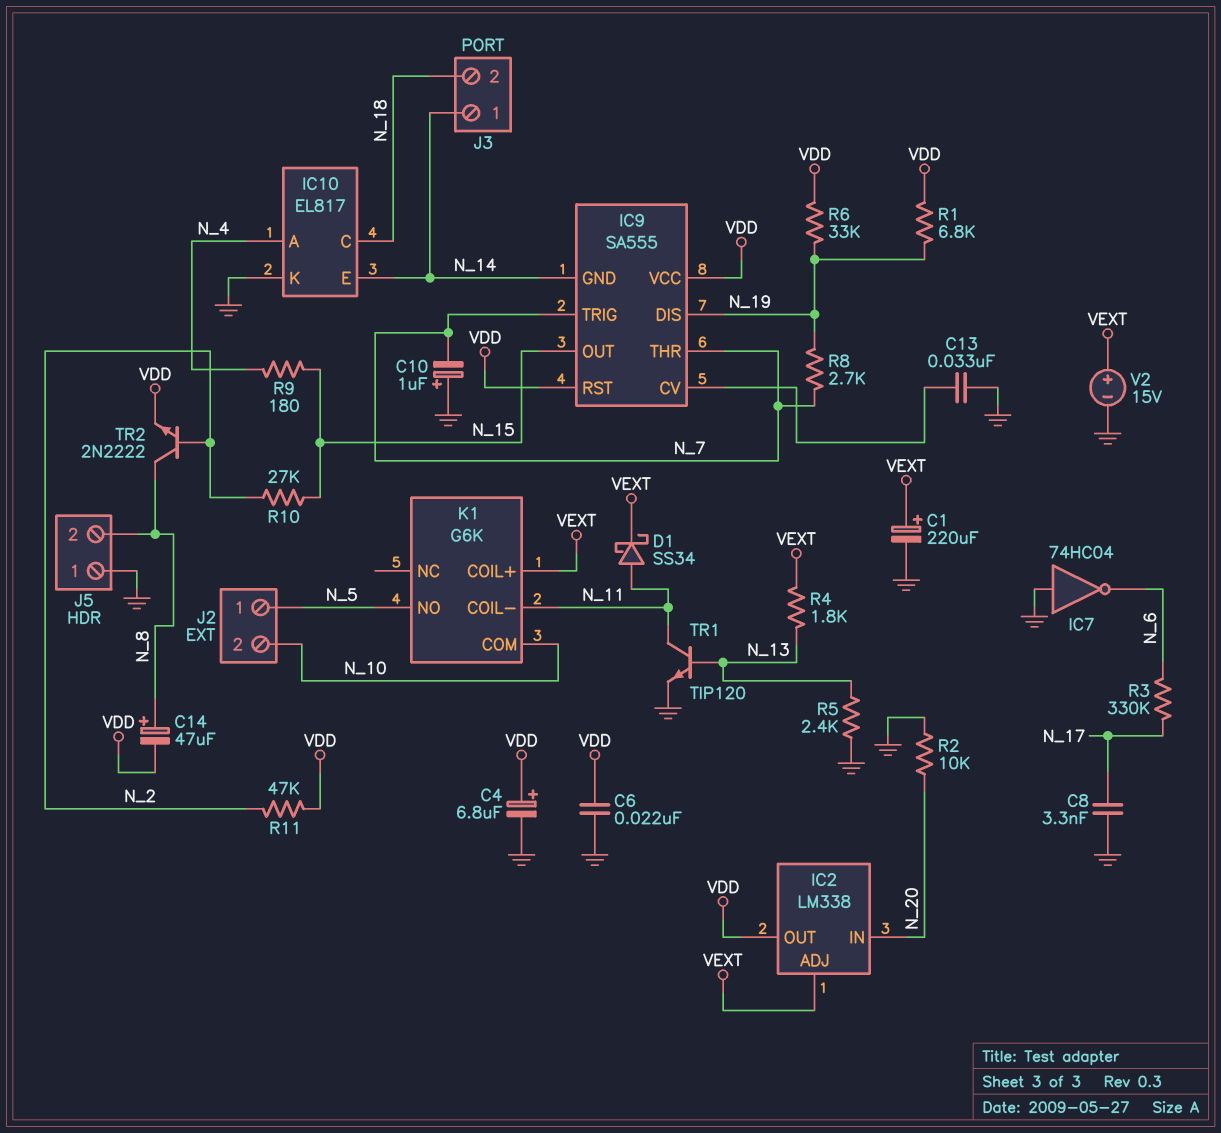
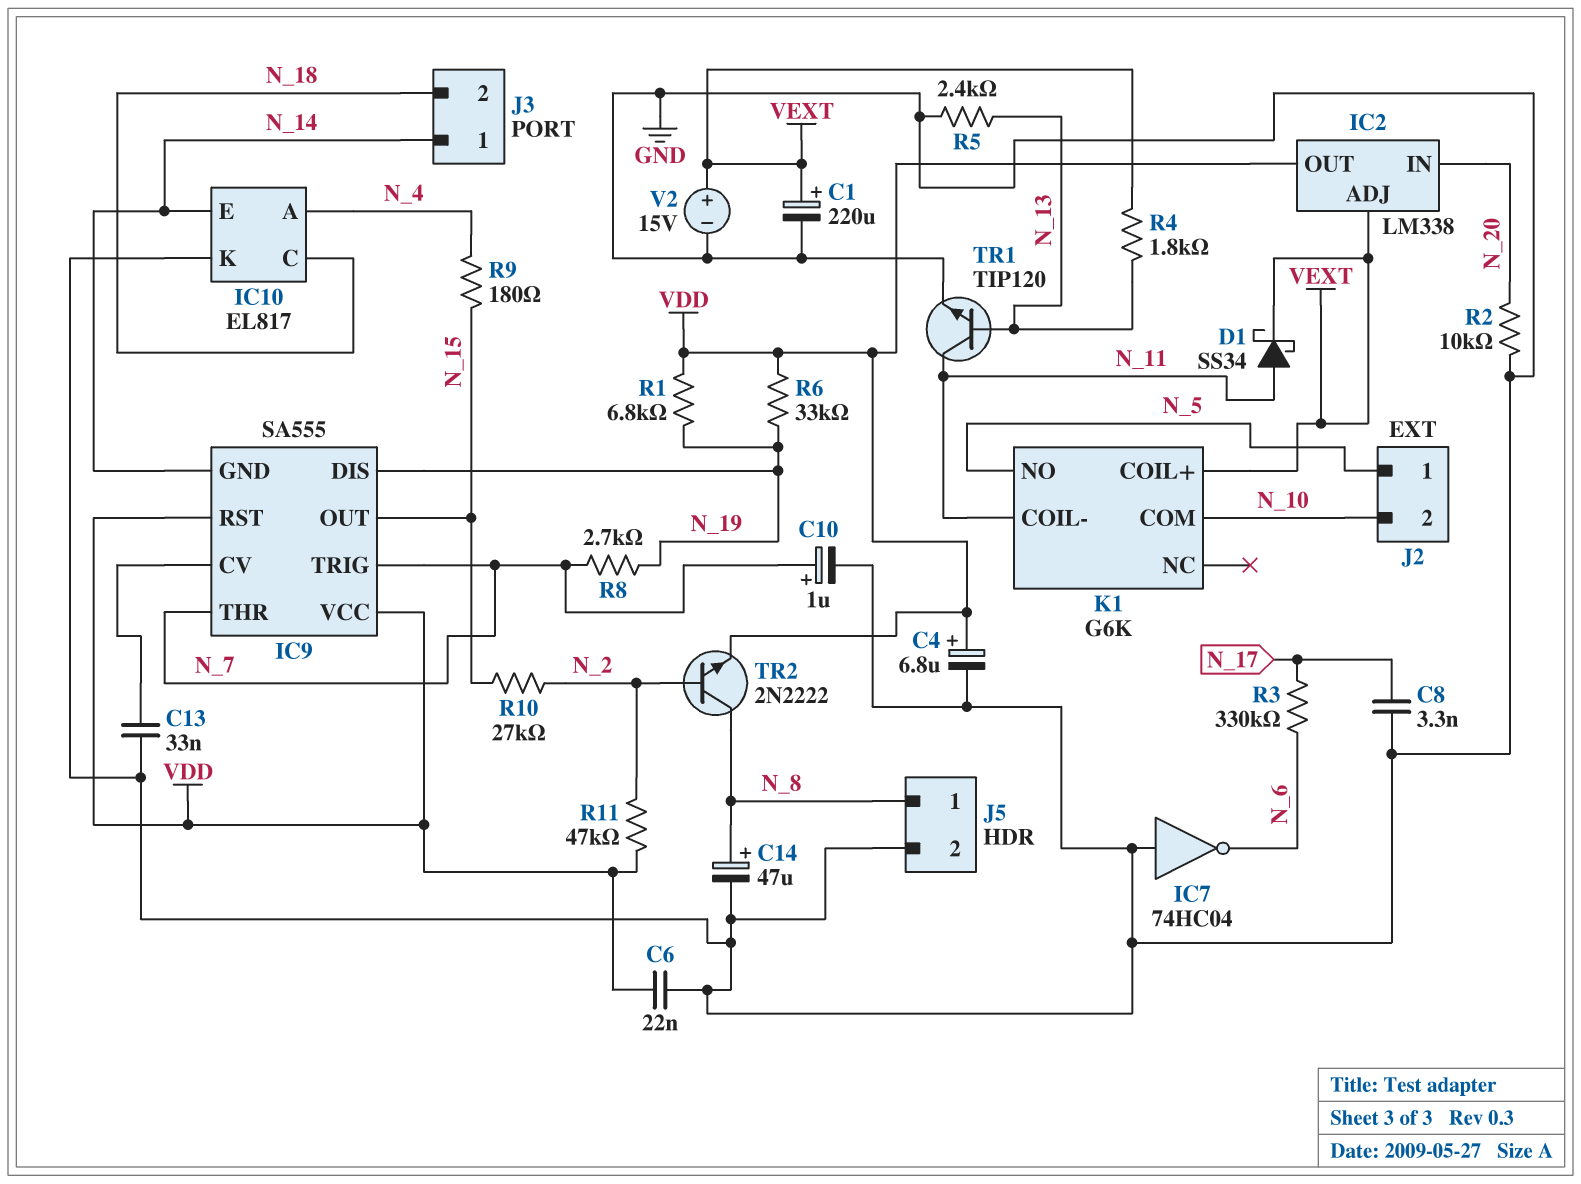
C10: 1uF (plus GND, minus N_7) -> 1uF (plus N_7, minus GND)
C14: 47uF (plus N_8, minus VDD) -> 47uF (plus N_8, minus GND)
J5 pin 1: GND -> N_8
J5 pin 2: N_8 -> GND

